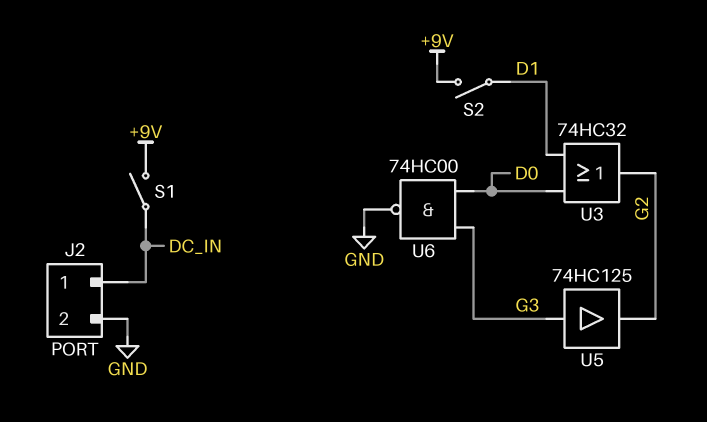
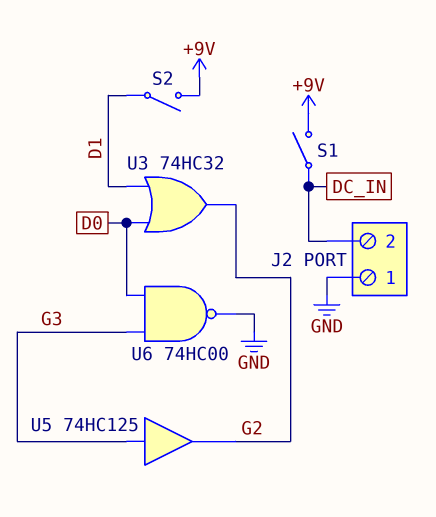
J2 pin 1: DC_IN -> GND
J2 pin 2: GND -> DC_IN

